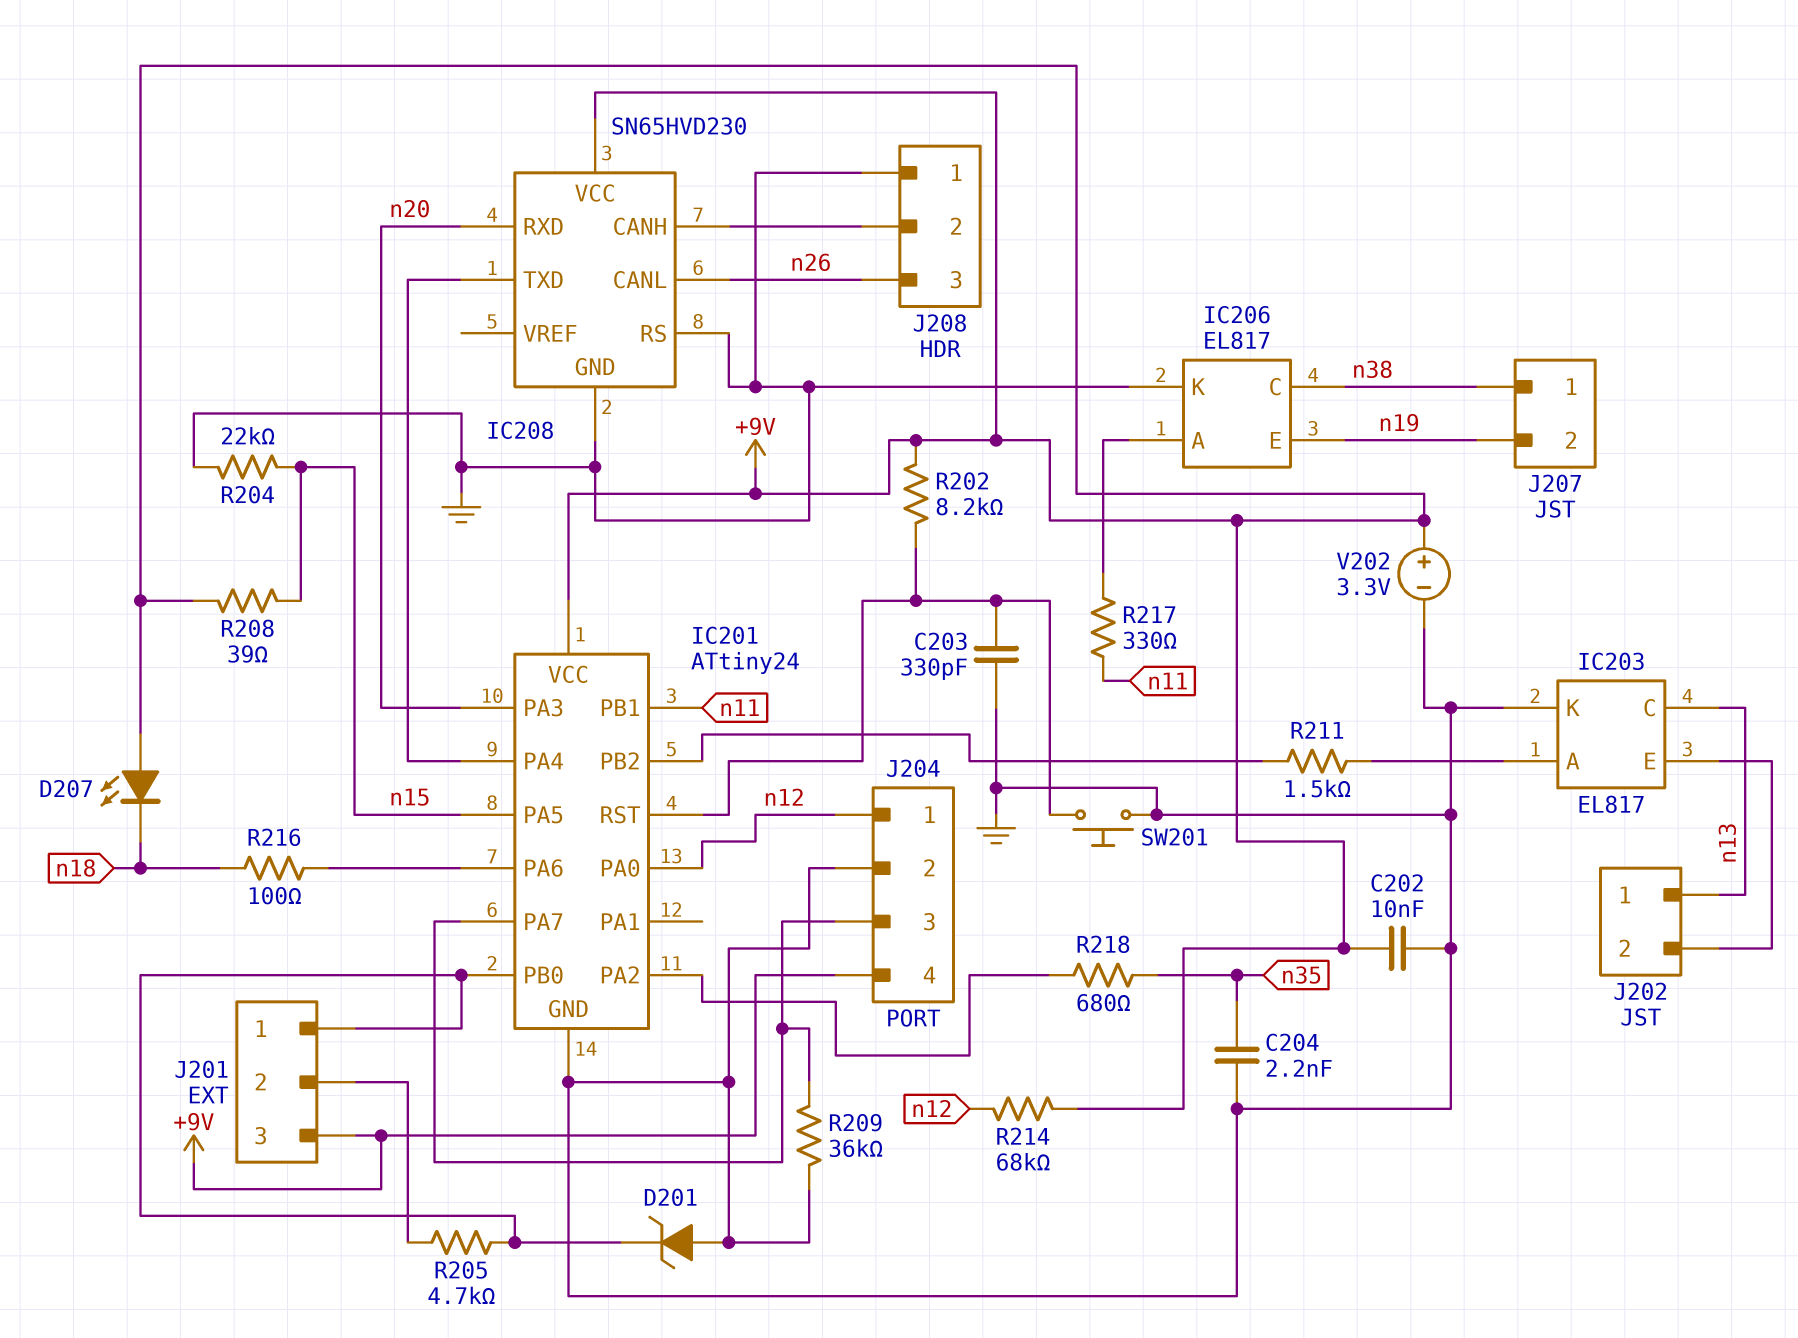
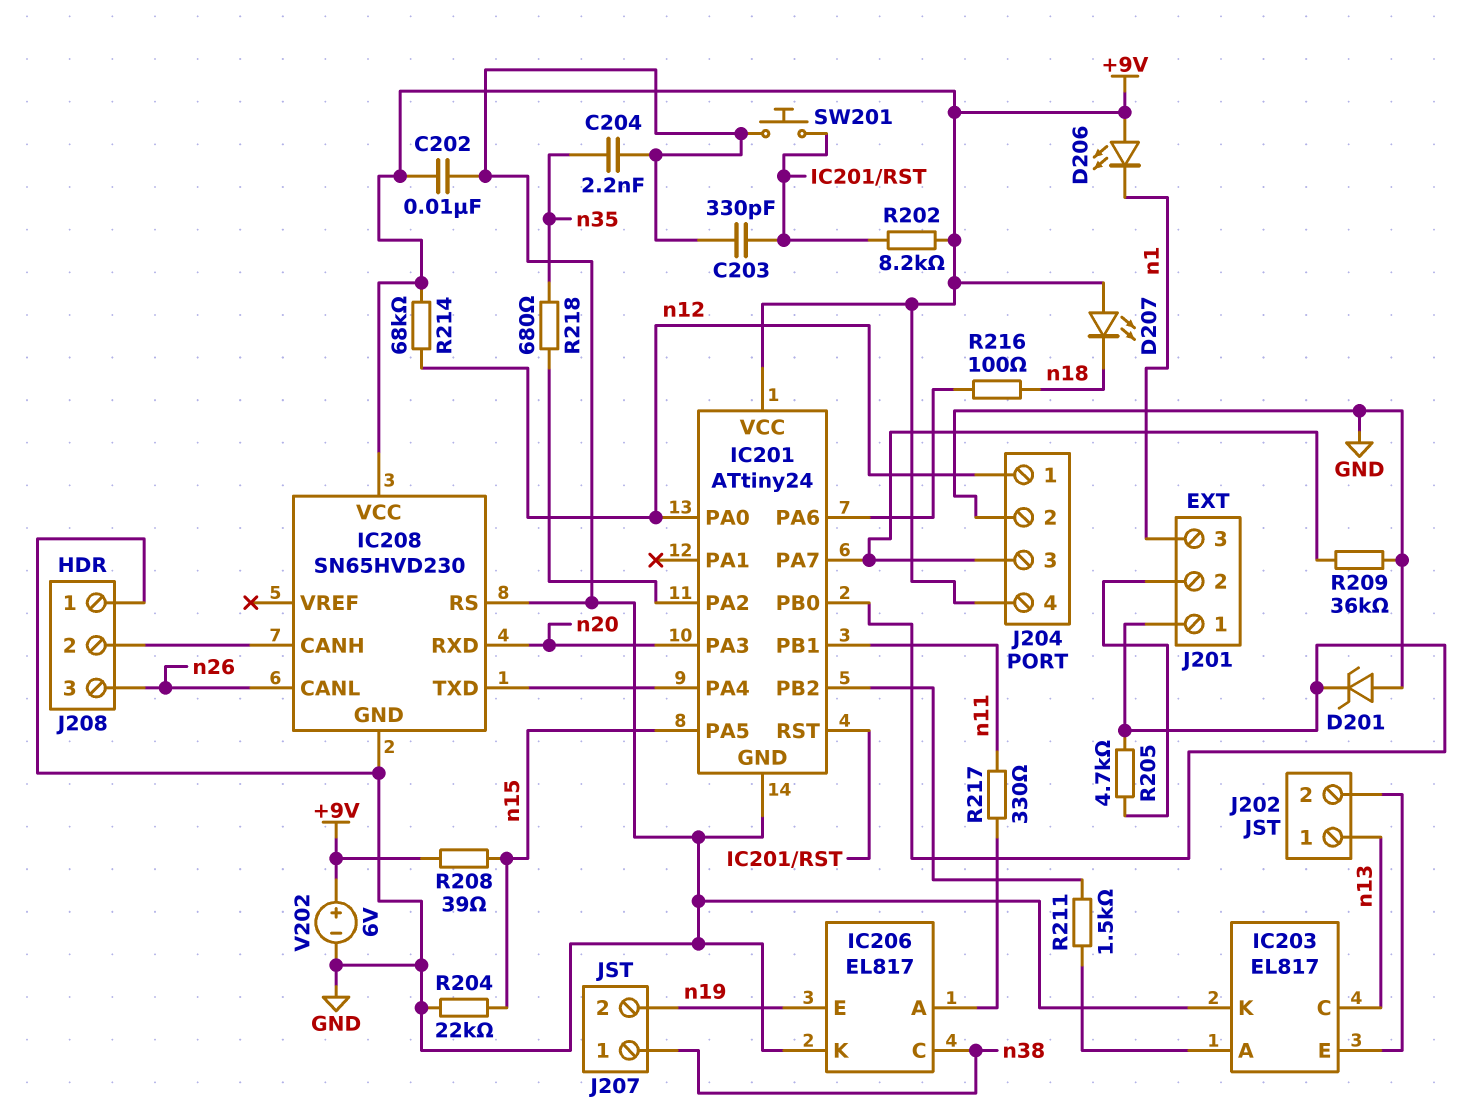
D206: none -> LED (A +9V, K n1)
J201 pin 3: +9V -> n1
V202: 3.3V (plus +9V, minus GND) -> 6V (plus +9V, minus GND)

